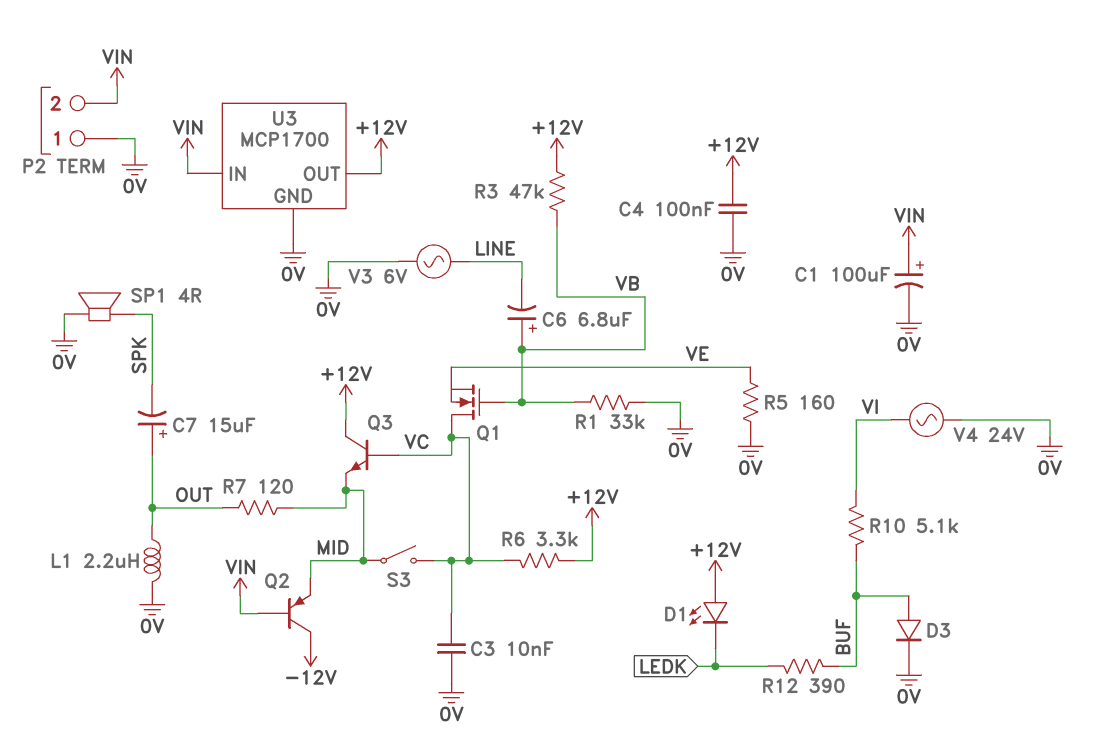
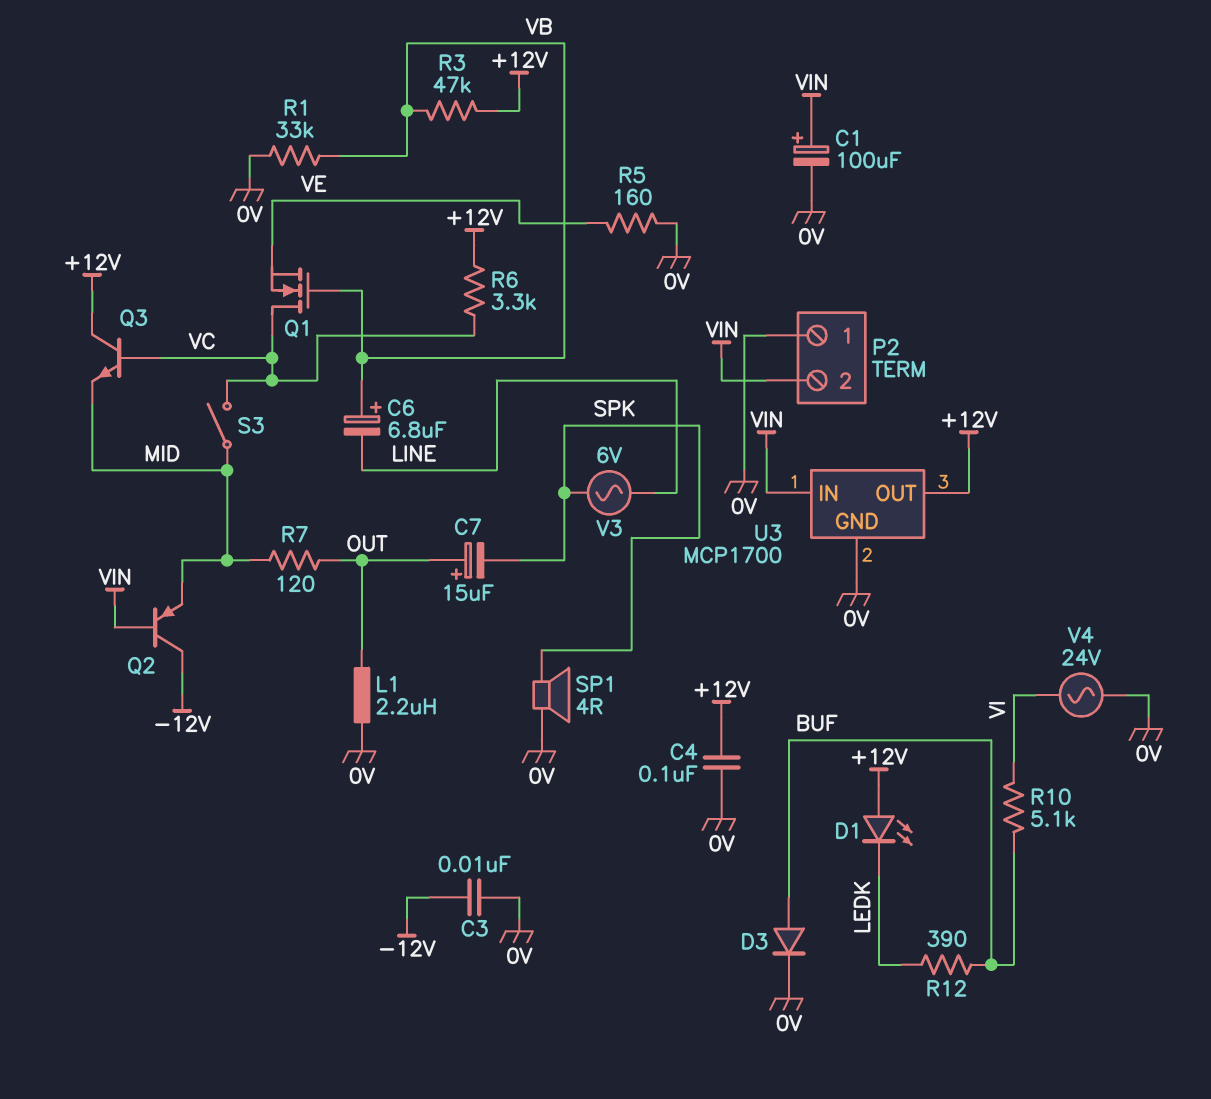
C3: 10nF (0V, VC) -> 10nF (-12V, 0V)
V3: AC 6V (0V, LINE) -> AC 6V (LINE, SPK)

